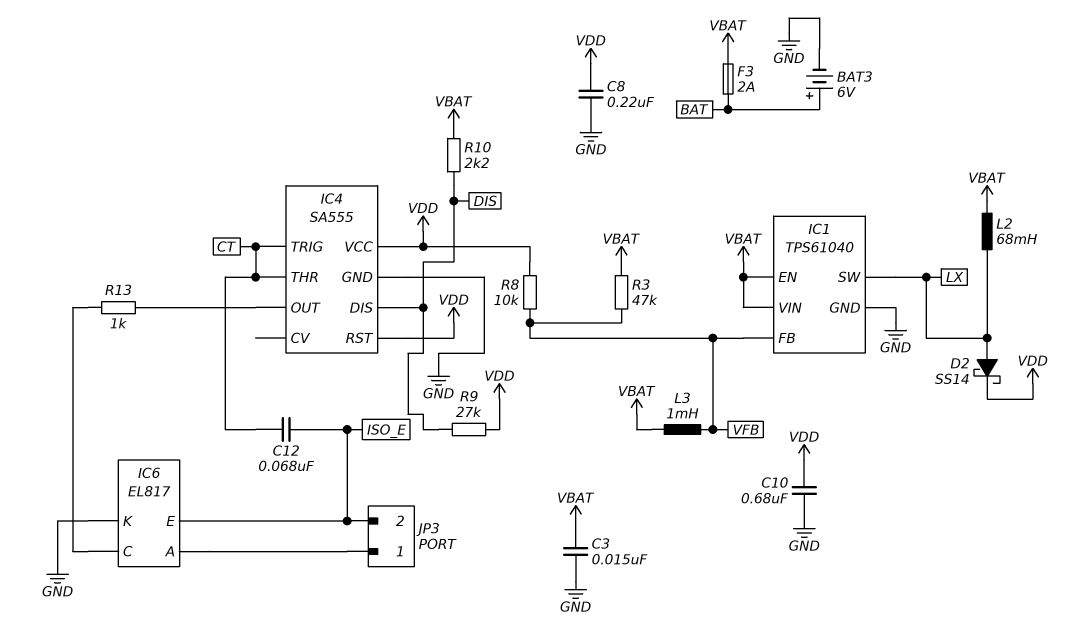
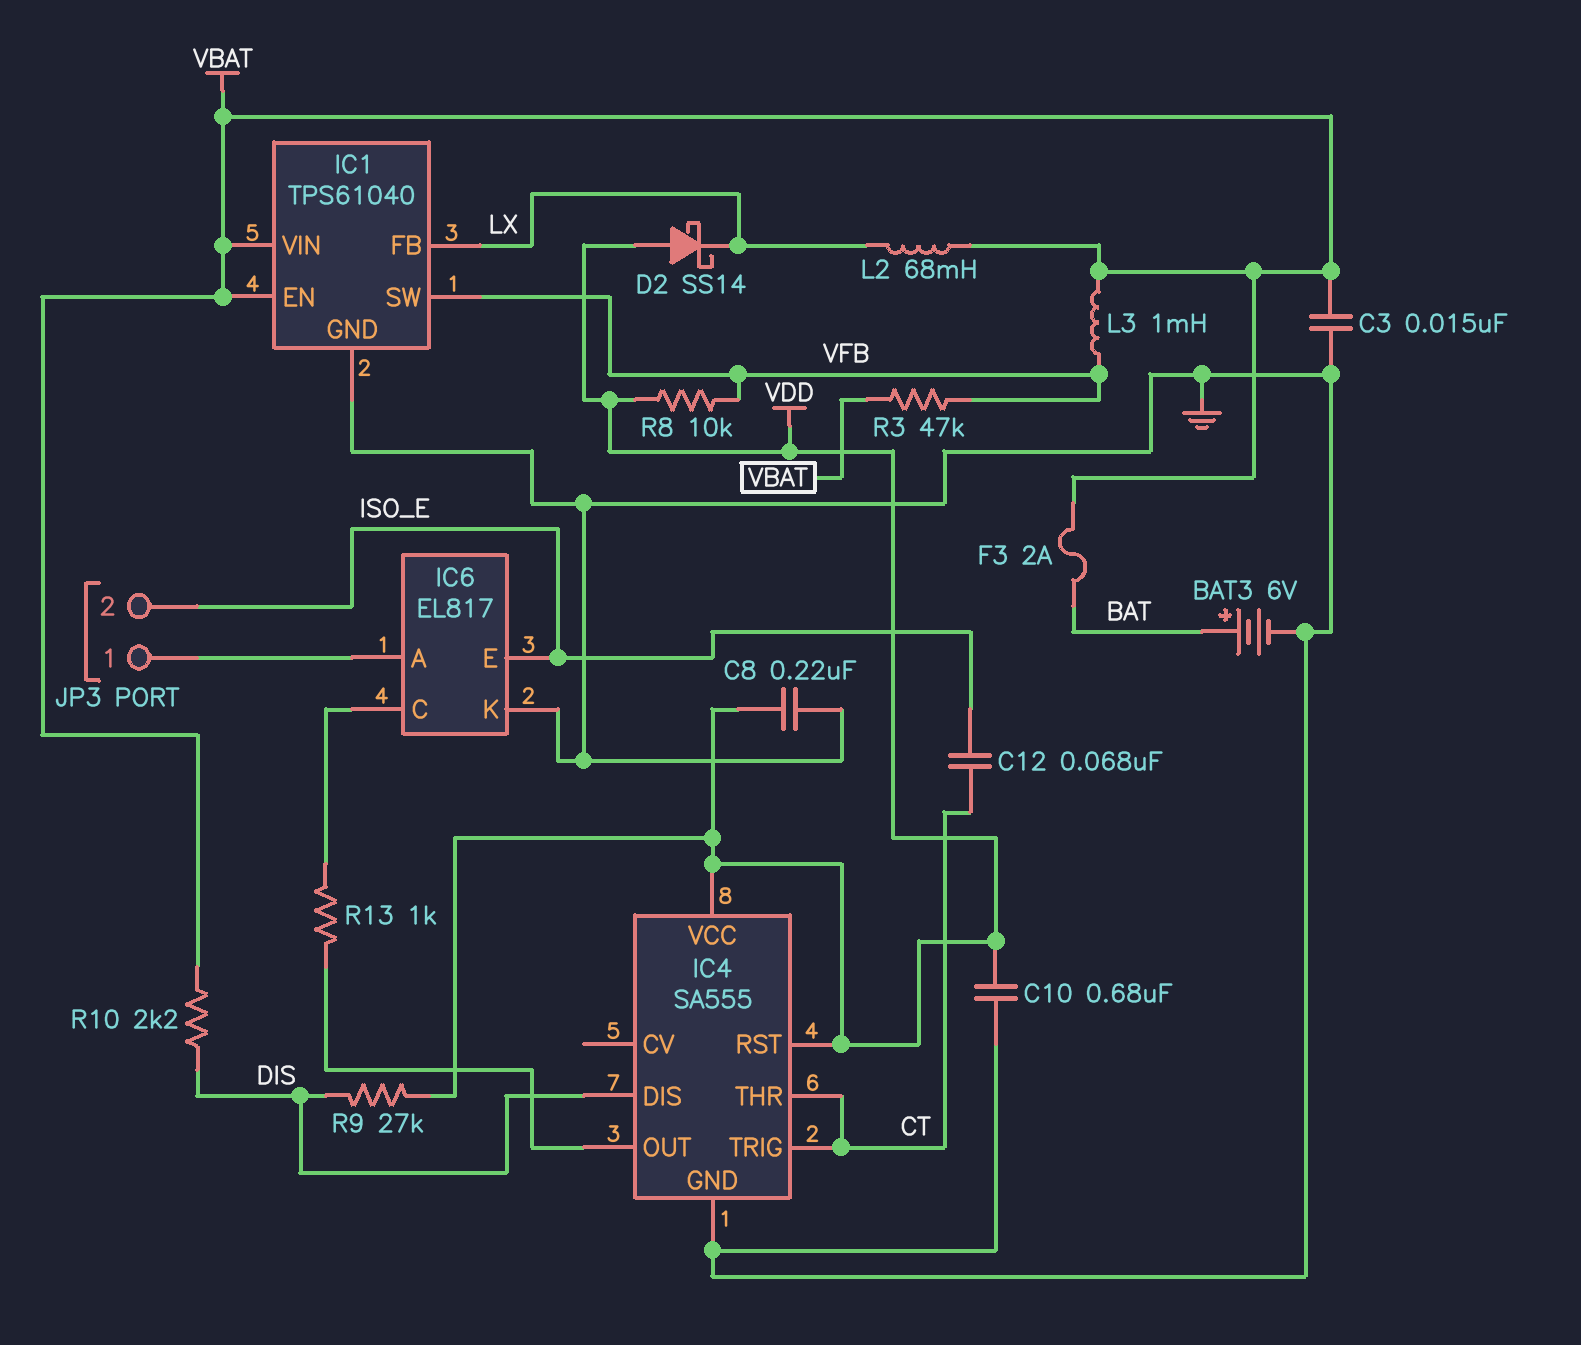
D2: schottky SS14 (A LX, K VDD) -> schottky SS14 (A VDD, K LX)
IC1 pin FB: VFB -> LX
IC1 pin SW: LX -> VFB

